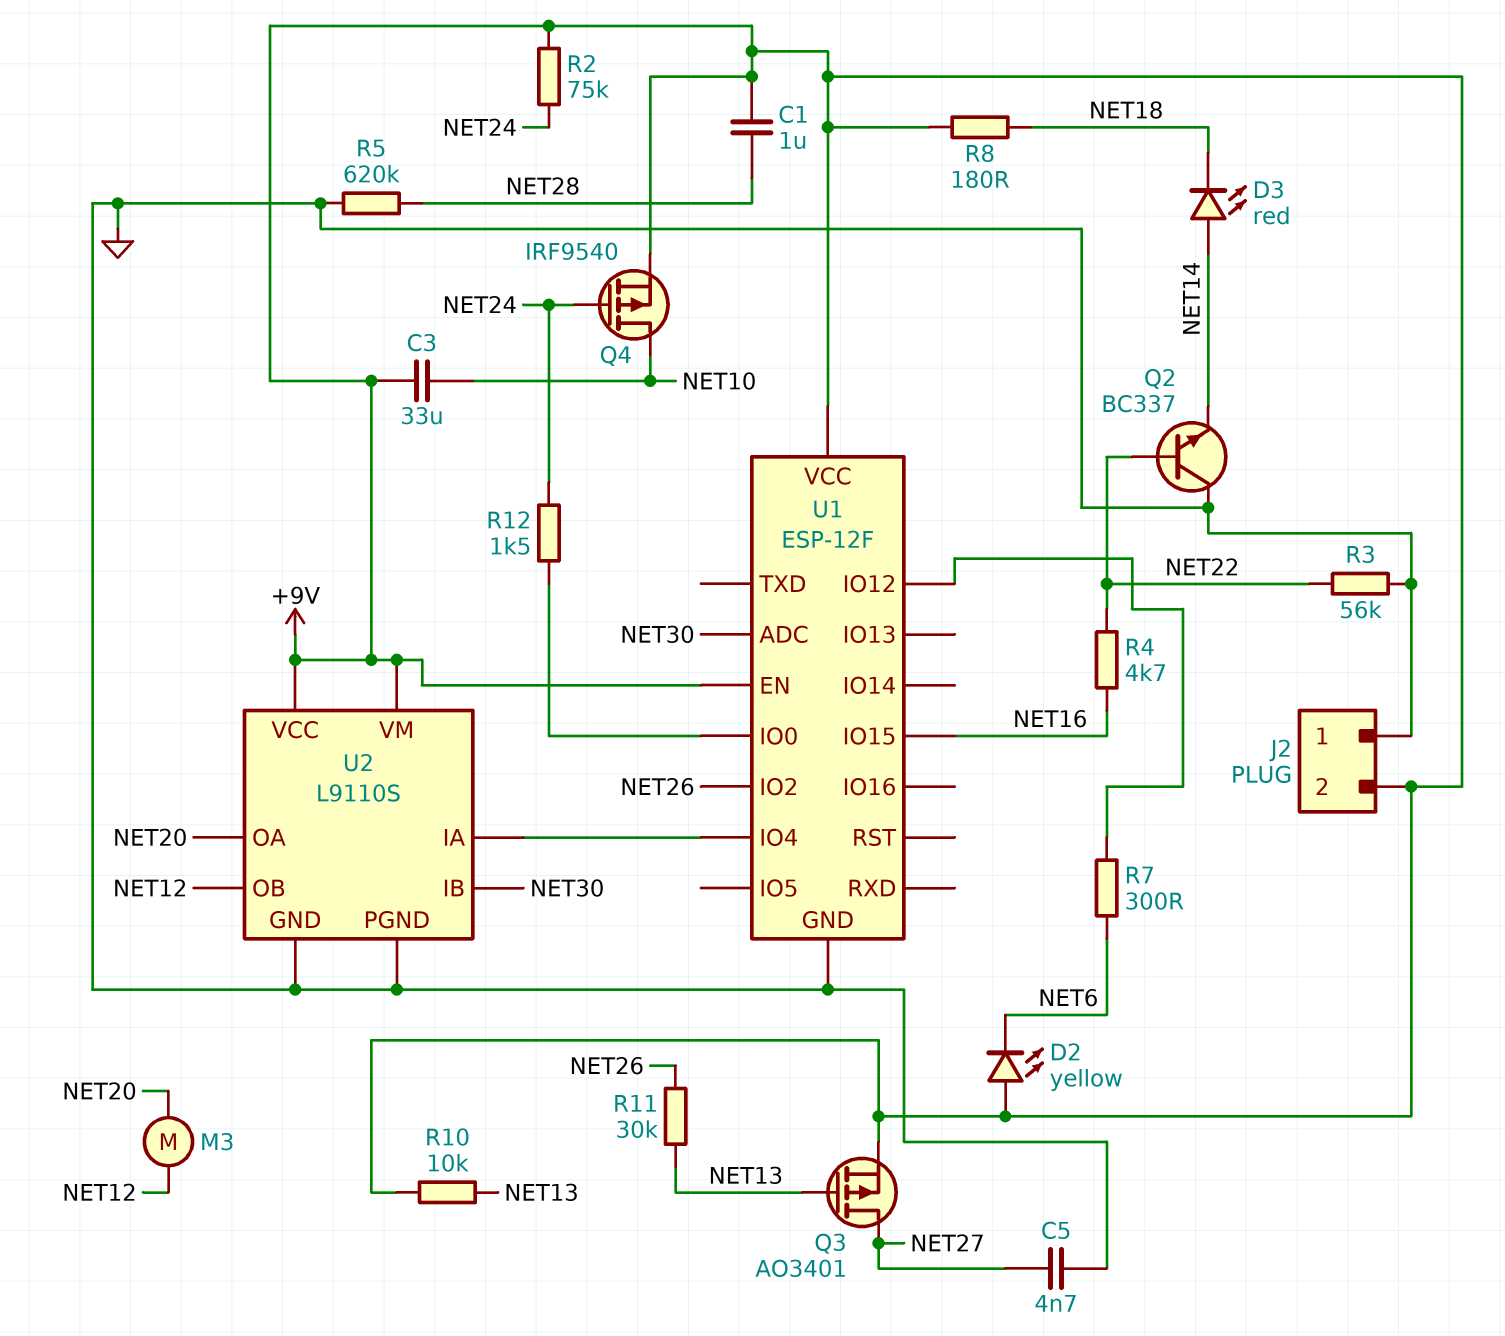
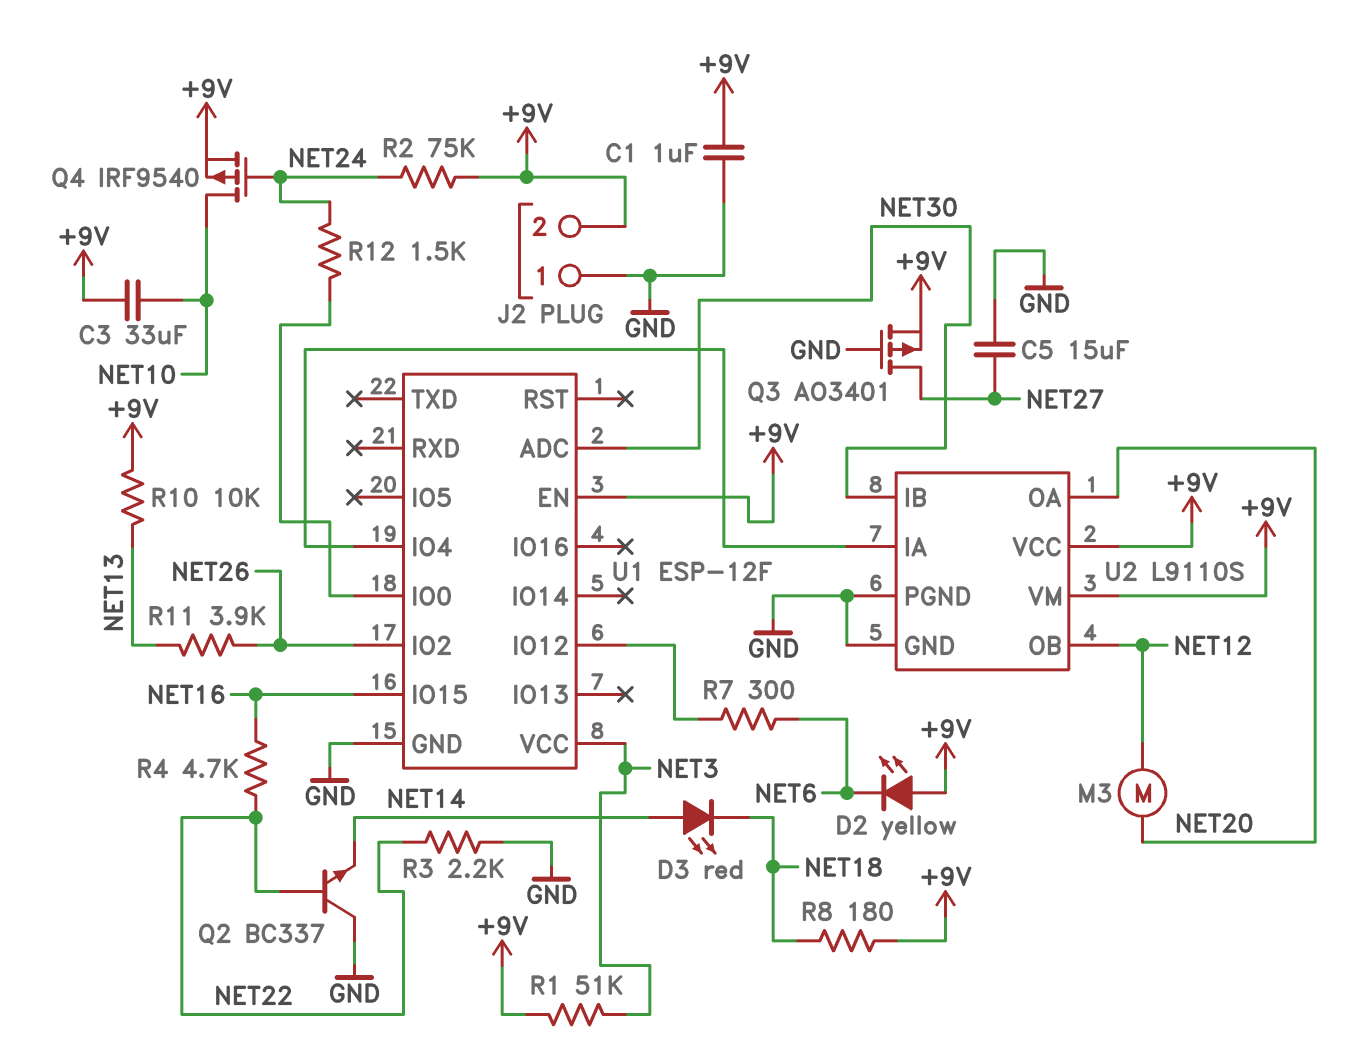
C1: 1uF (+9V, NET28) -> 1uF (+9V, GND)
C5: 4.7nF (GND, NET27) -> 15uF (GND, NET27)
Q3: PMOS AO3401 (G NET13, D NET27, S +9V) -> PMOS AO3401 (G GND, D NET27, S +9V)
R1: none -> 51k (+9V, NET3)
R3: 56k (GND, NET22) -> 2.2k (GND, NET22)
R5: 620k (GND, NET28) -> none
R11: 30k (NET13, NET26) -> 3.9k (NET13, NET26)
U1 pin VCC: +9V -> NET3

